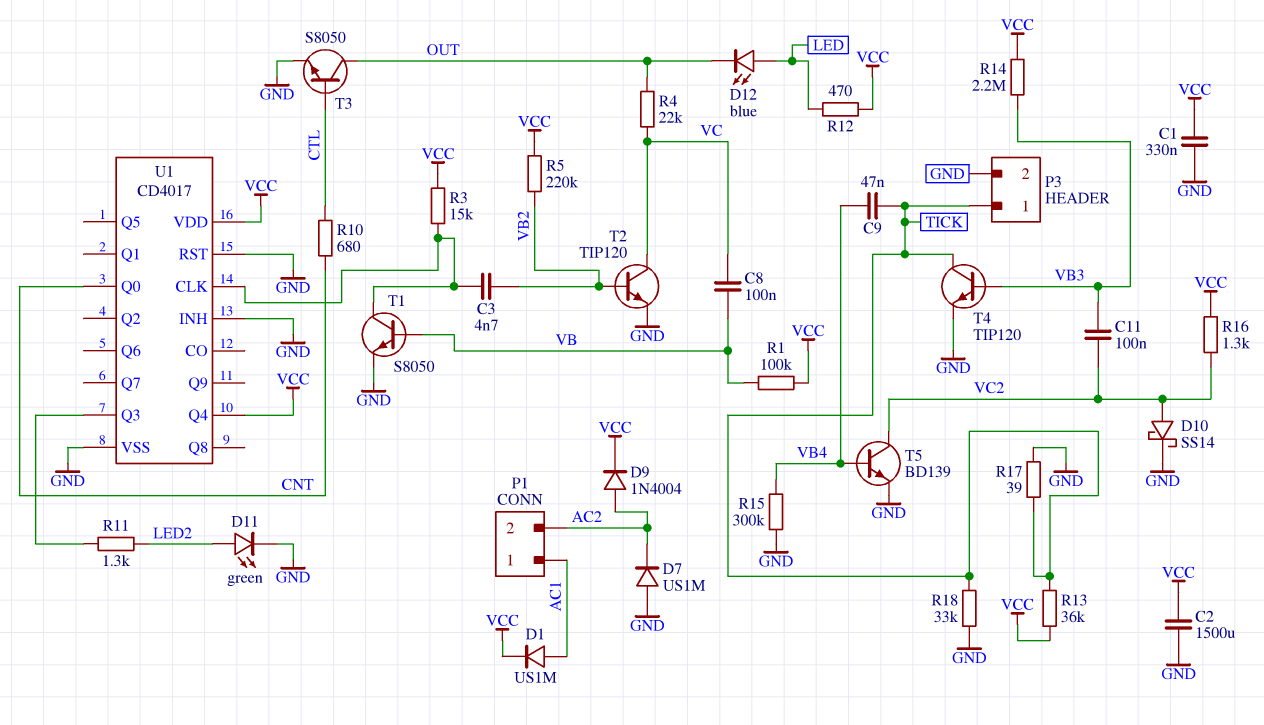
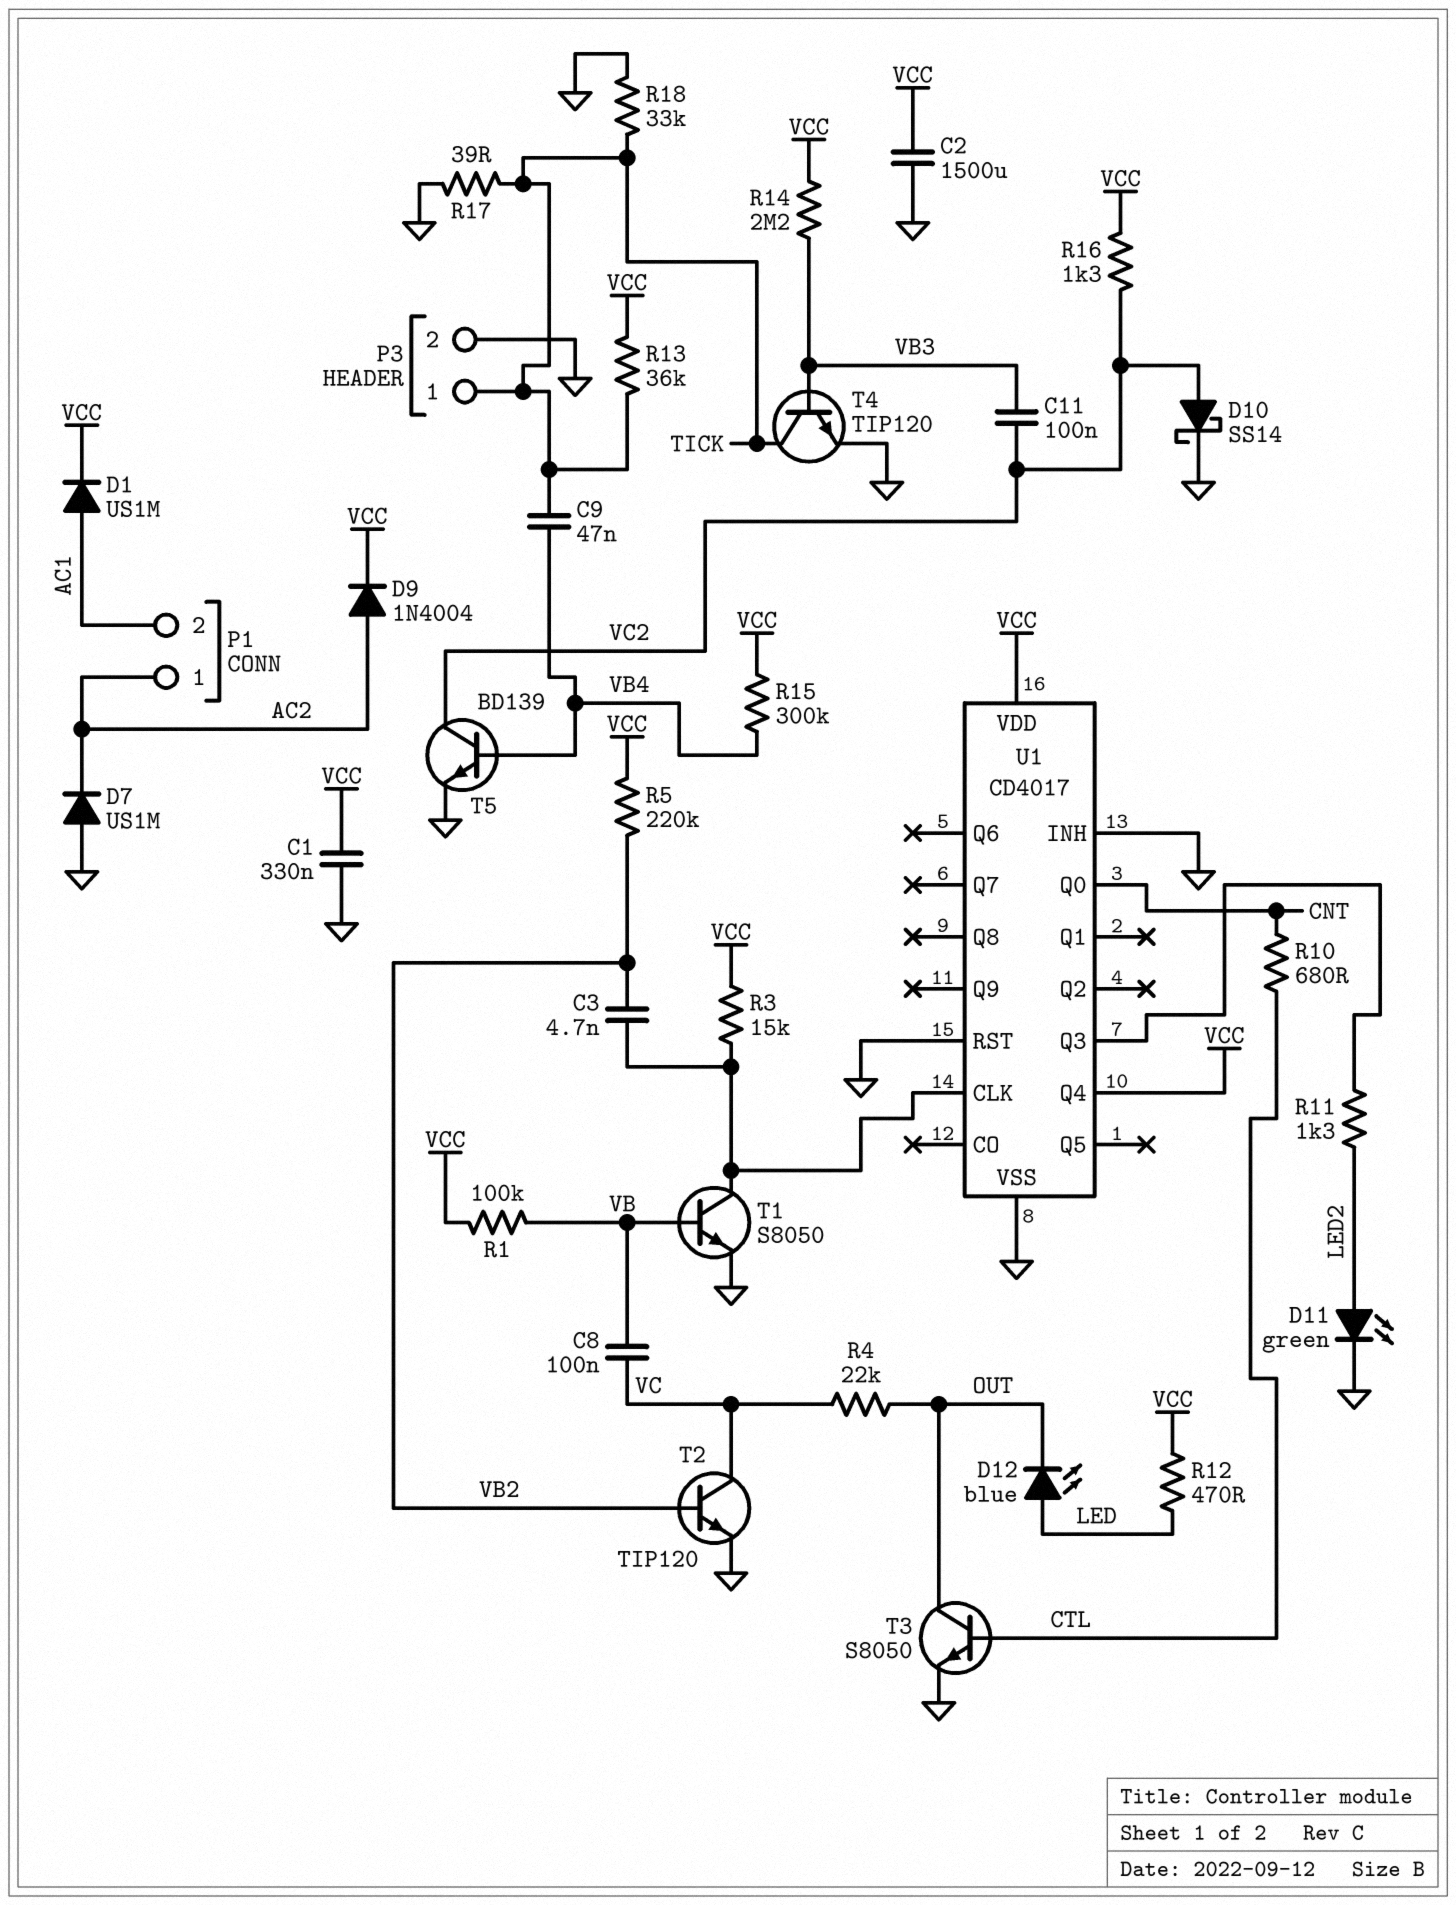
P1 pin 1: AC1 -> AC2
P1 pin 2: AC2 -> AC1
R15: 300k (GND, VB4) -> 300k (VB4, VCC)

